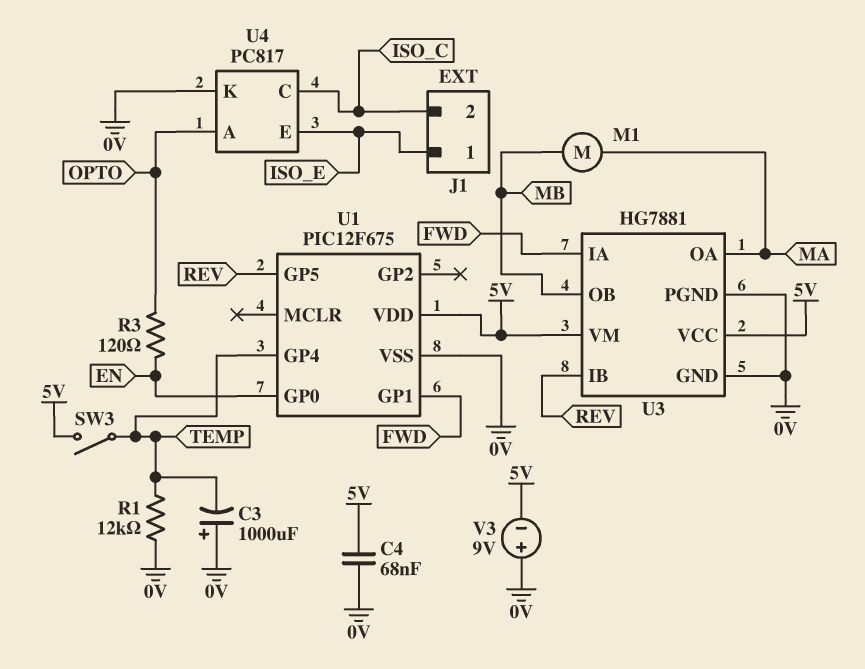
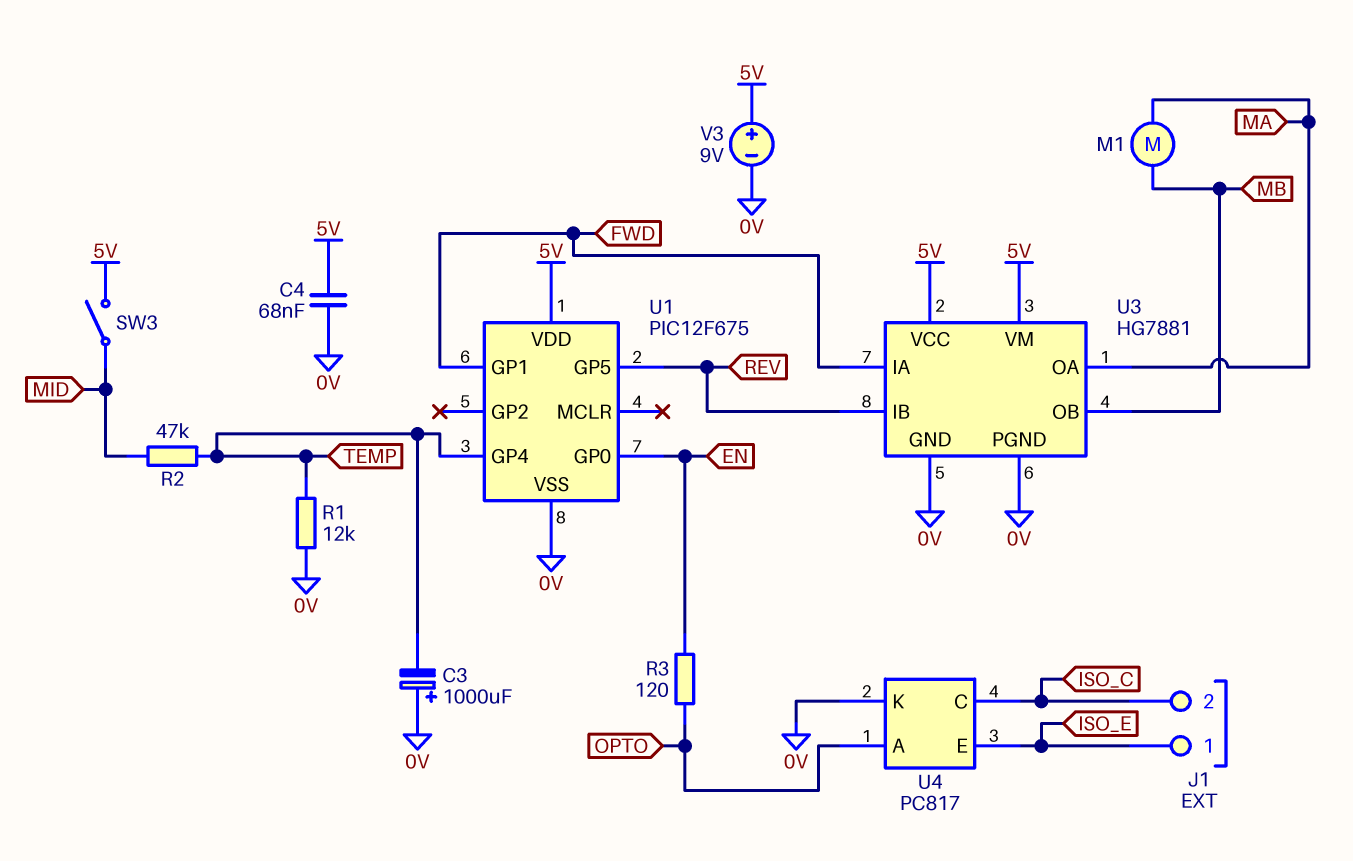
R2: none -> 47k (MID, TEMP)
SW3: switch (5V, TEMP) -> switch (5V, MID)
V3: 9V (plus 0V, minus 5V) -> 9V (plus 5V, minus 0V)

